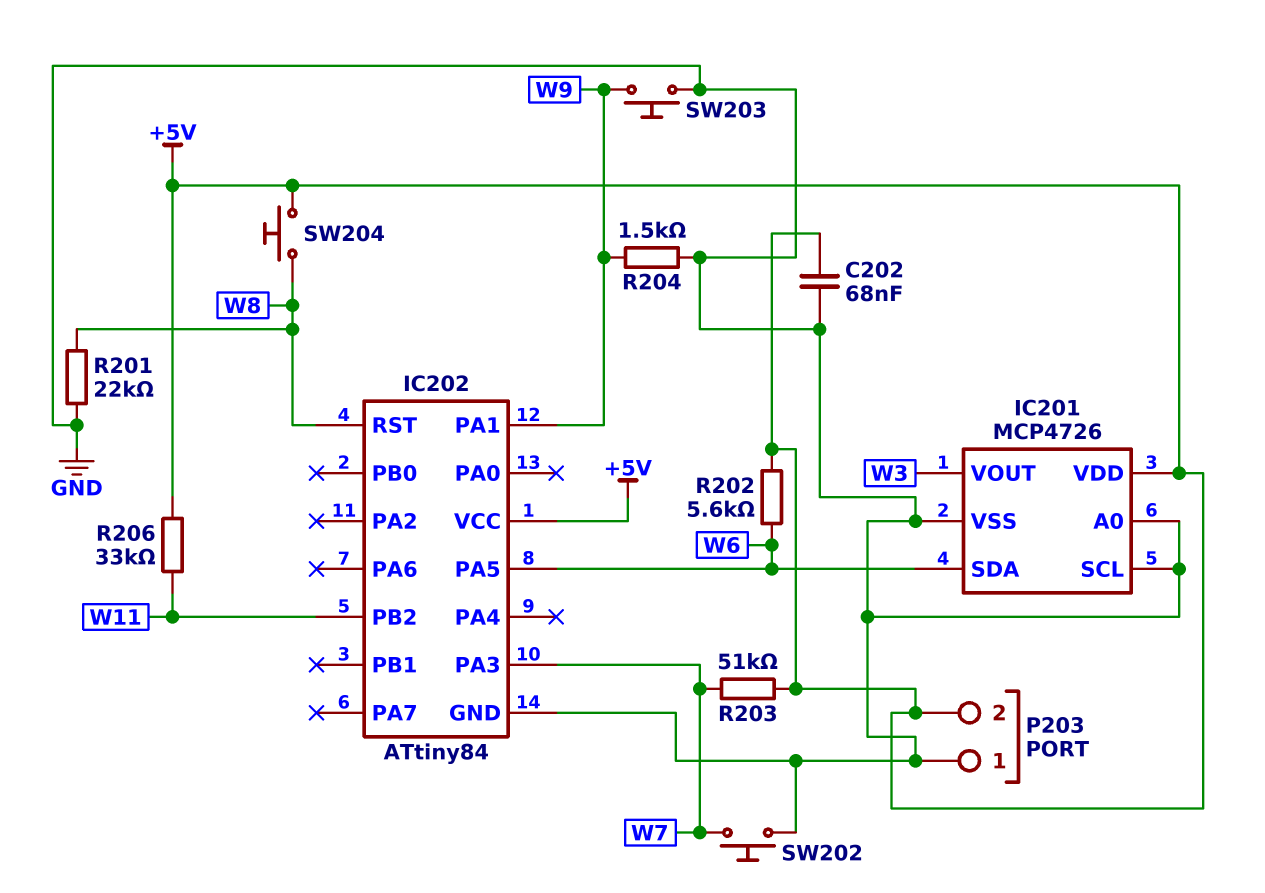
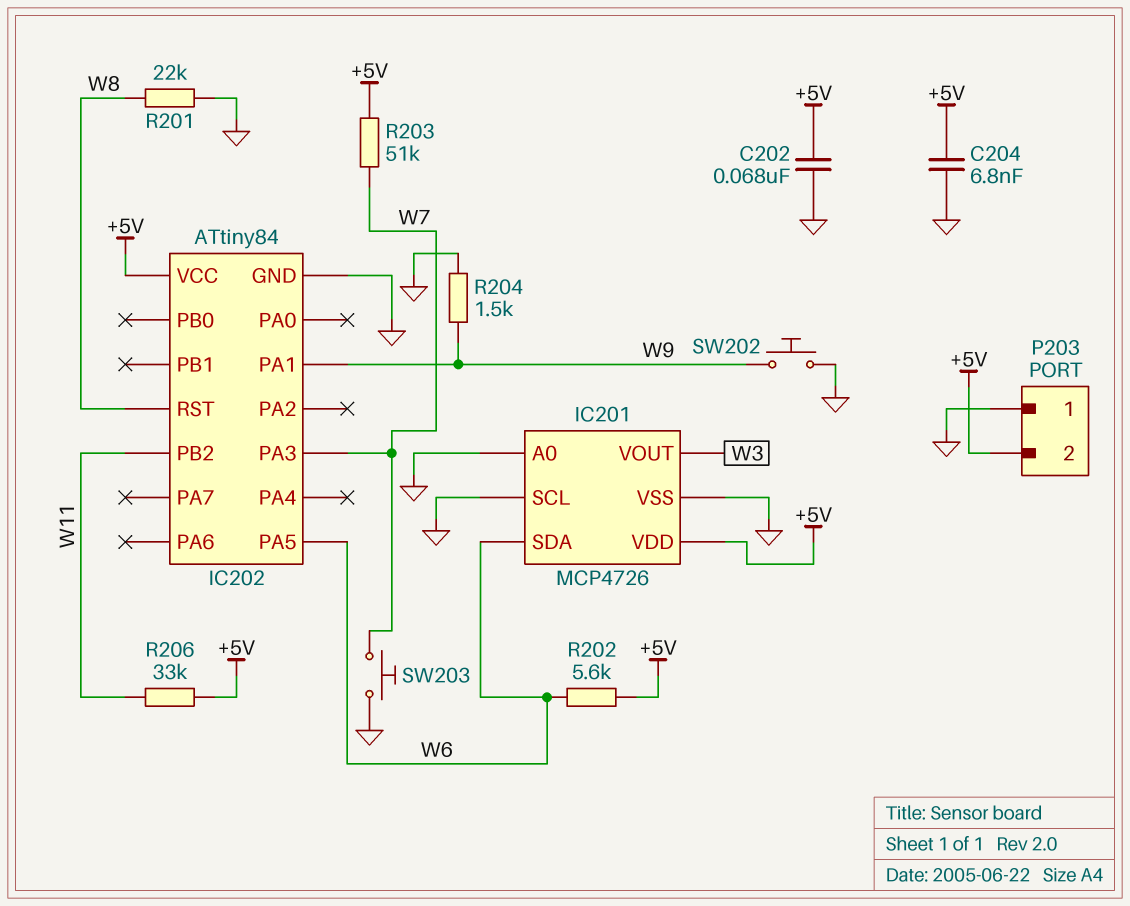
C204: none -> 6.8nF (+5V, GND)
SW202: button (GND, W7) -> button (GND, W9)
SW203: button (GND, W9) -> button (GND, W7)
SW204: button (+5V, W8) -> none

